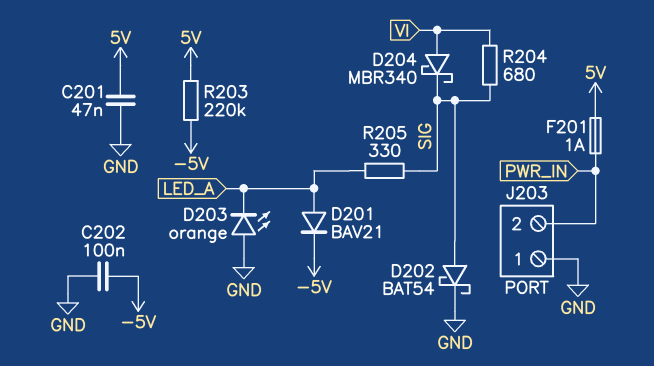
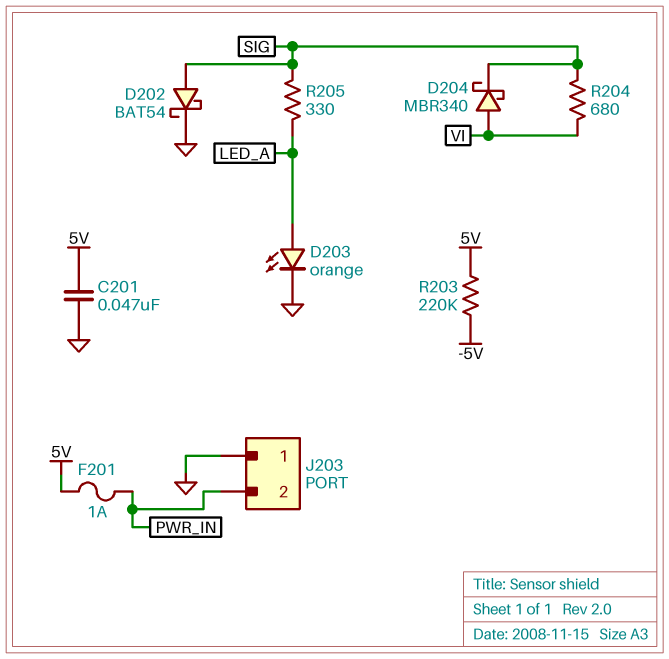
C202: 100nF (-5V, GND) -> none
D201: diode BAV21 (A LED_A, K -5V) -> none
D203: LED orange (A GND, K LED_A) -> LED orange (A LED_A, K GND)

